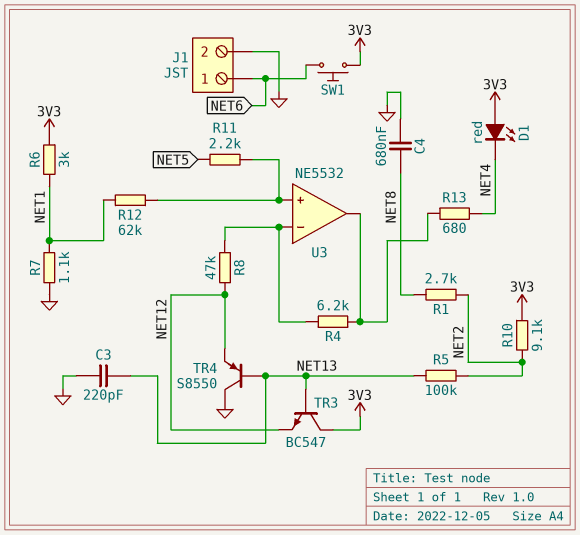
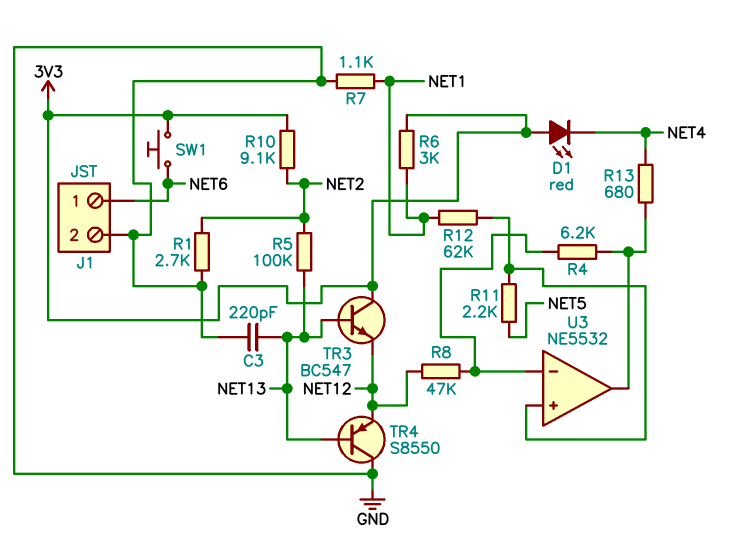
C4: 680nF (GND, NET8) -> none
R1: 2.7k (NET2, NET8) -> 2.7k (GND, NET2)

